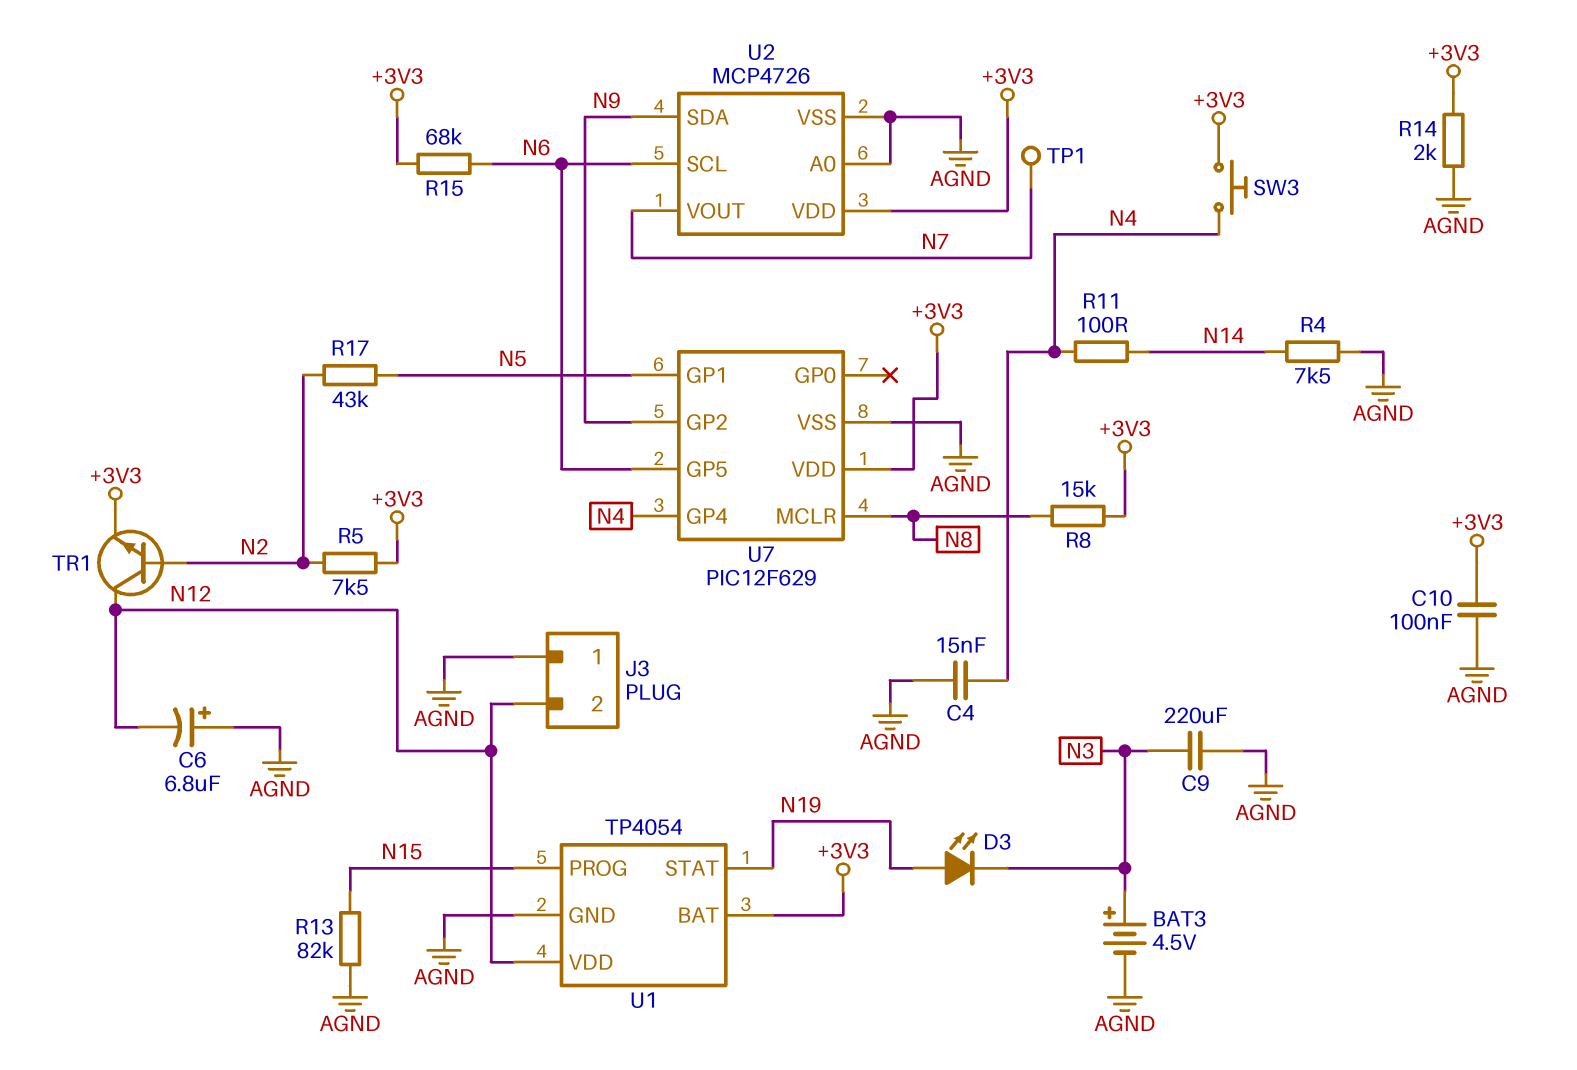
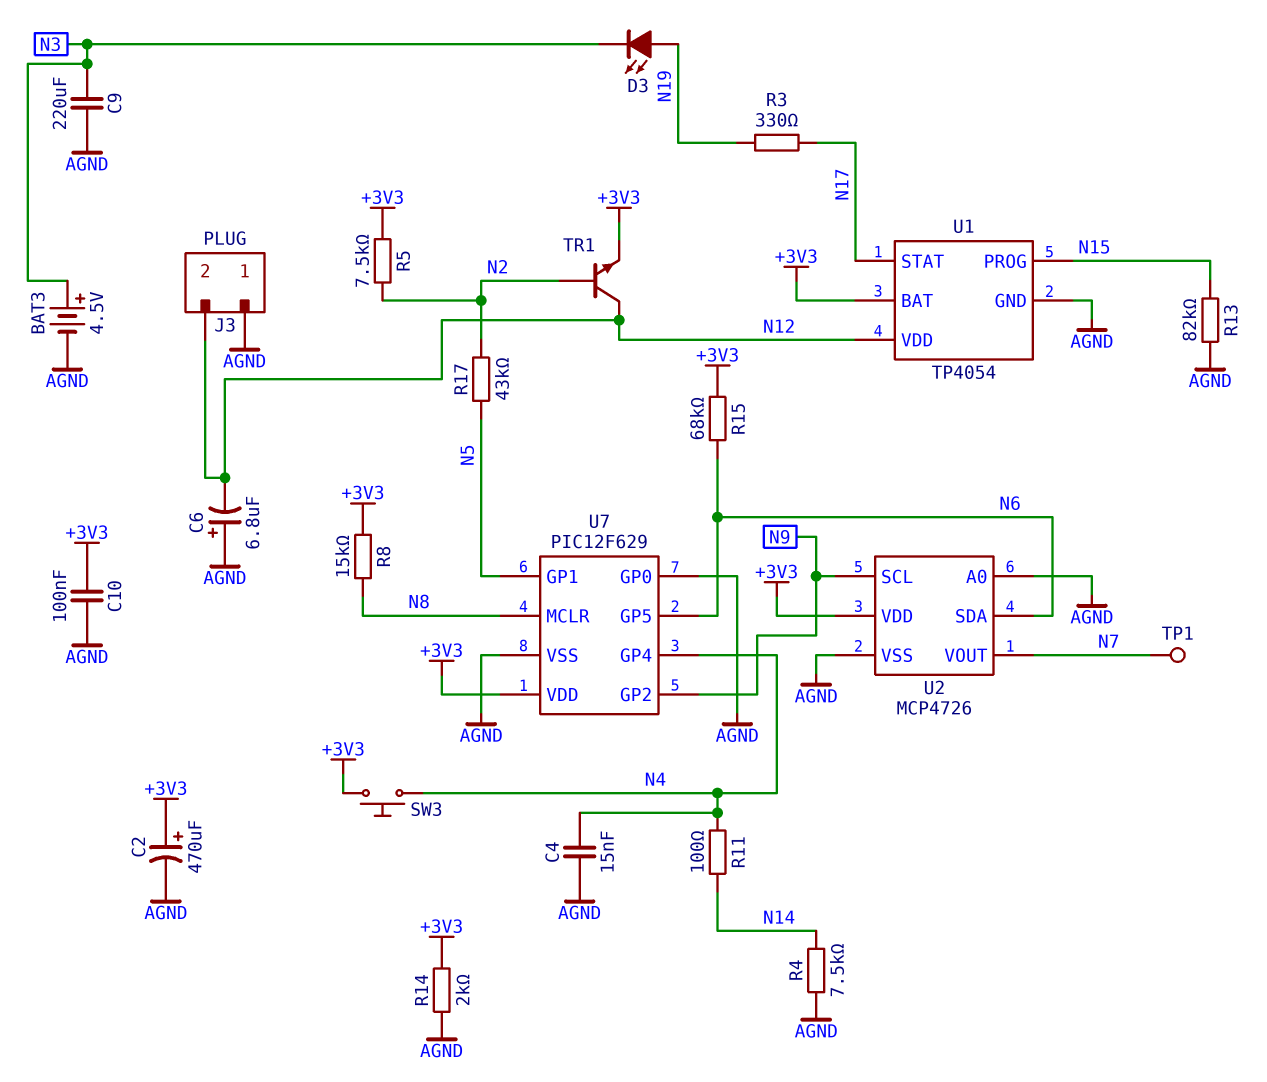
C2: none -> 470uF (plus +3V3, minus AGND)
R3: none -> 330 (N17, N19)
U1 pin STAT: N19 -> N17
U2 pin SCL: N6 -> N9
U2 pin SDA: N9 -> N6
U7 pin GP0: none -> AGND

